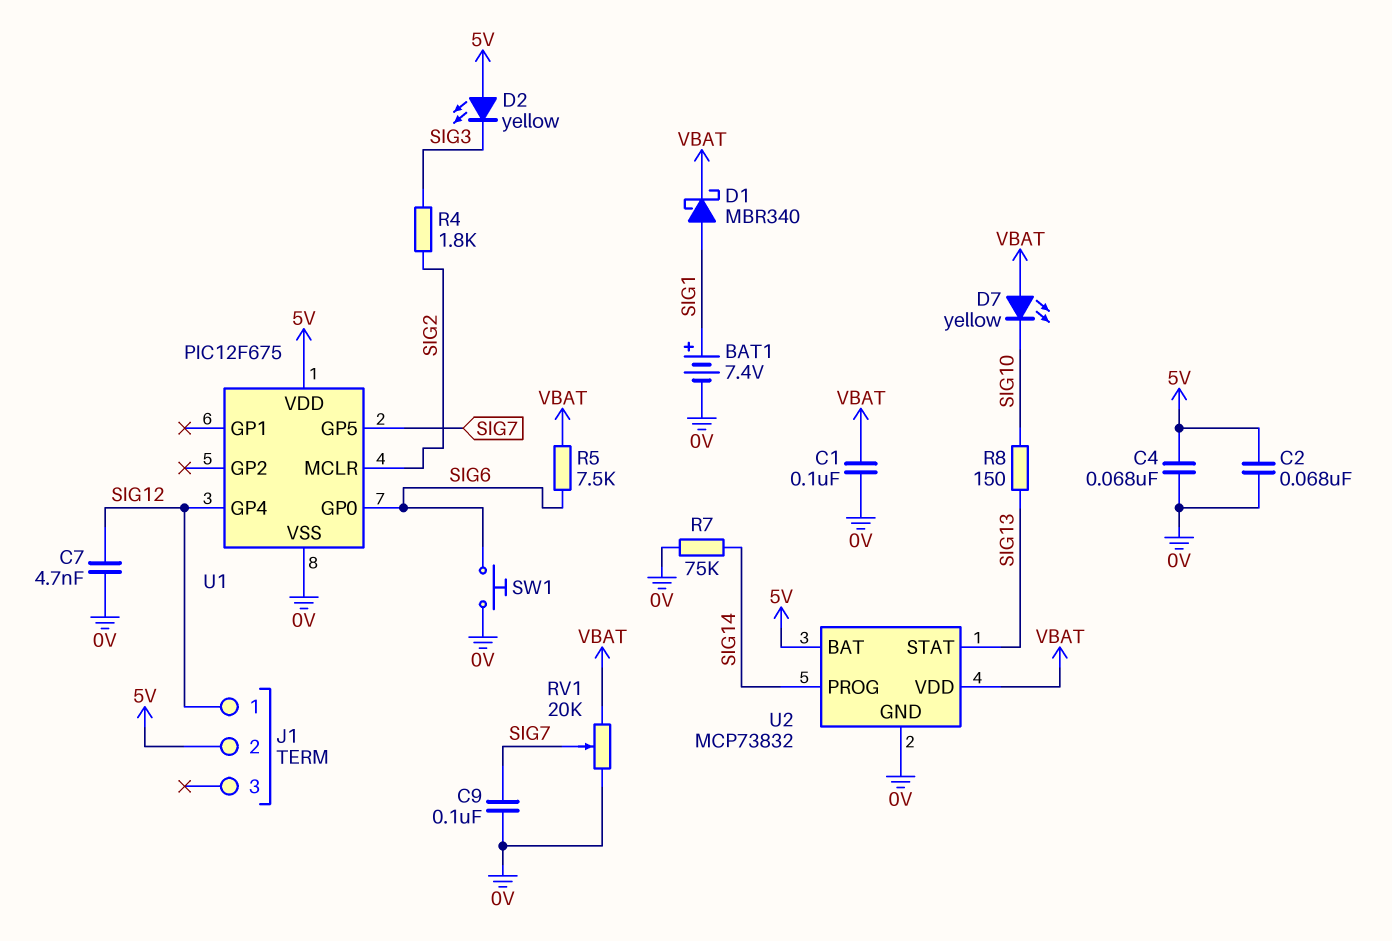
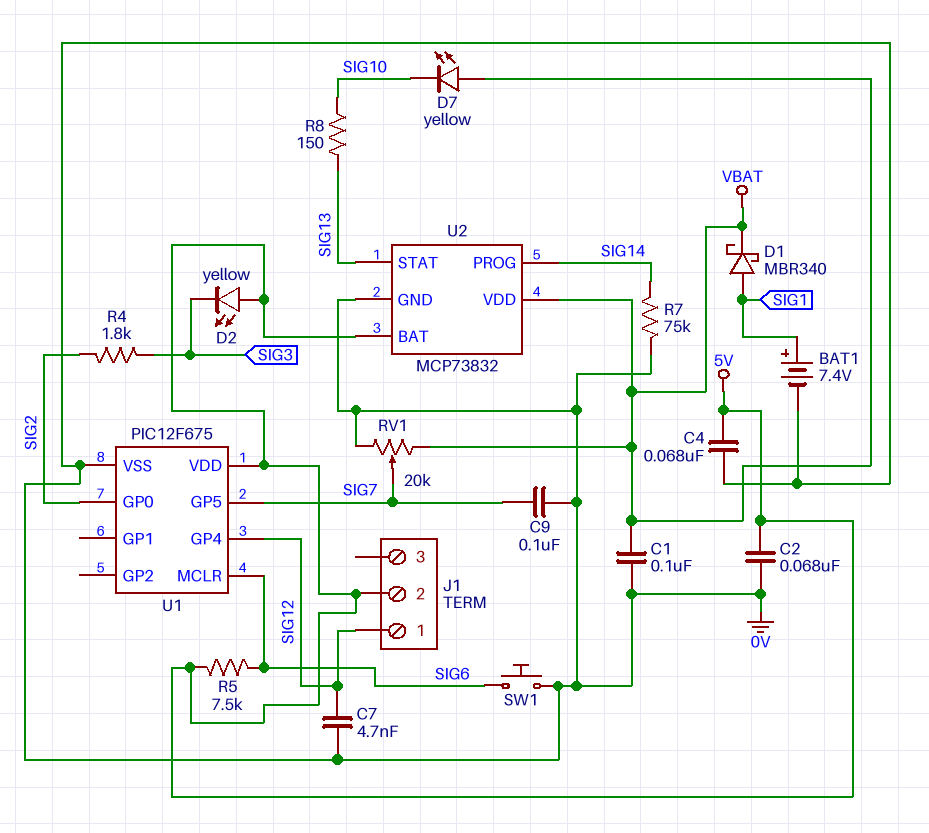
R5: 7.5k (SIG6, VBAT) -> 7.5k (5V, SIG6)
U1 pin GP0: SIG6 -> SIG2
U1 pin MCLR: SIG2 -> SIG6

